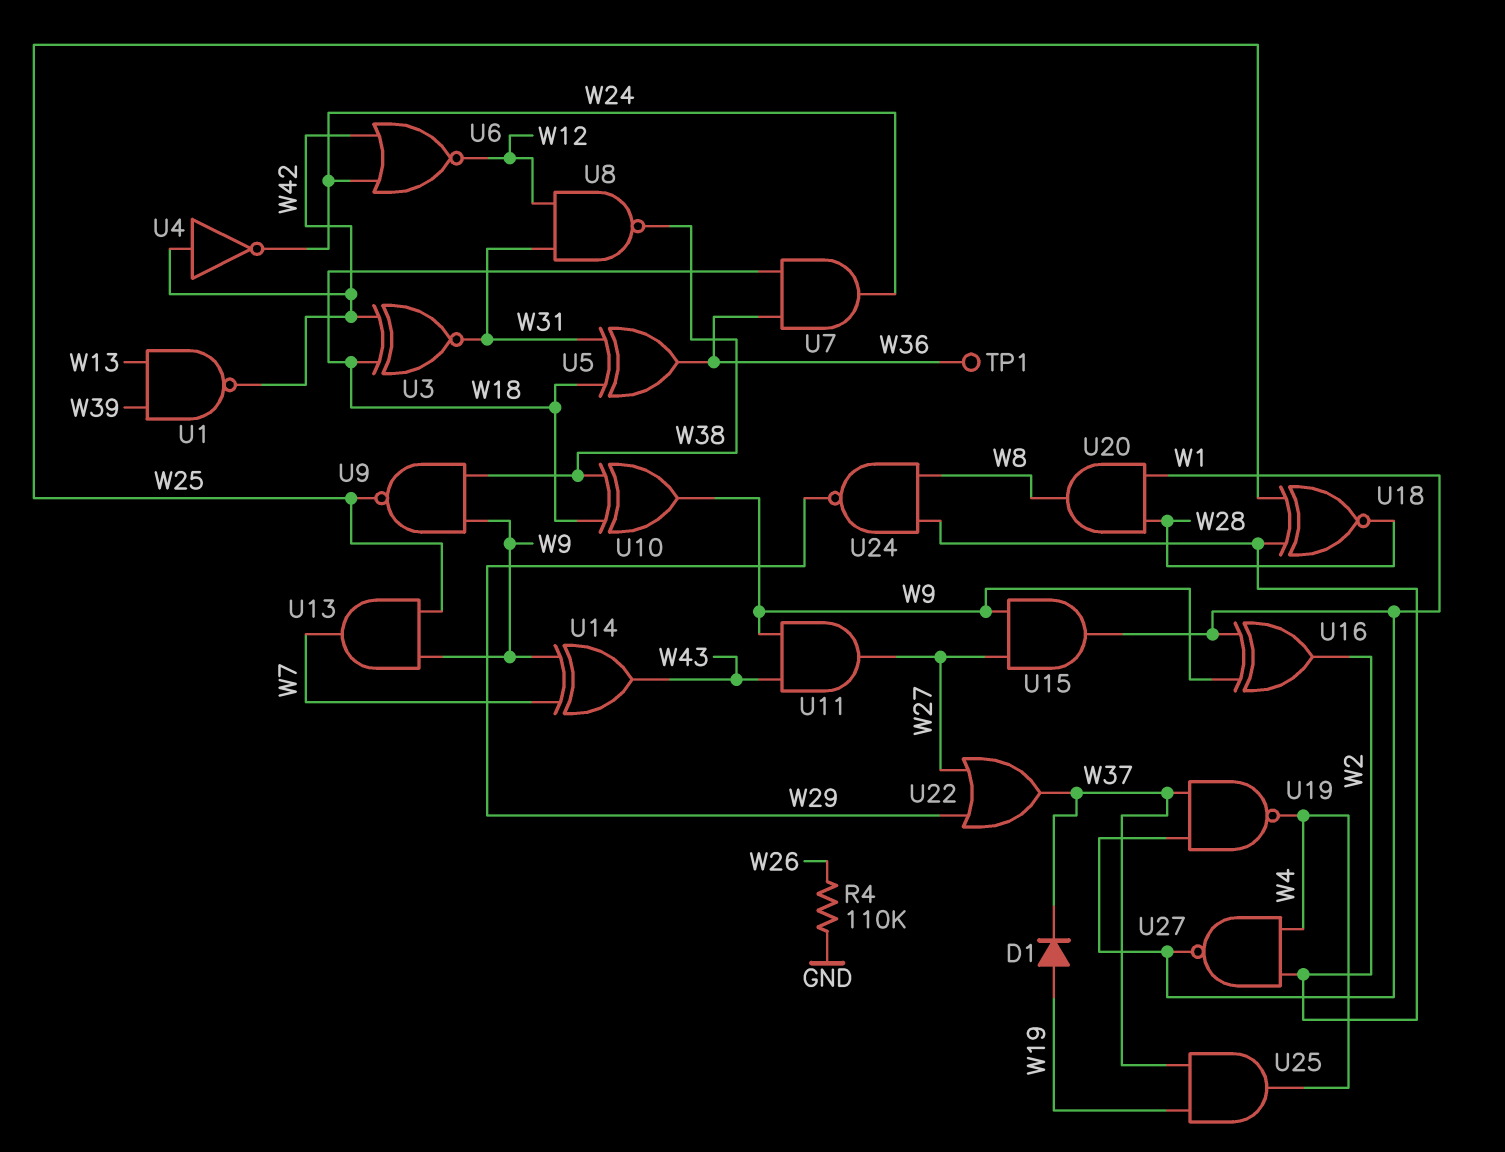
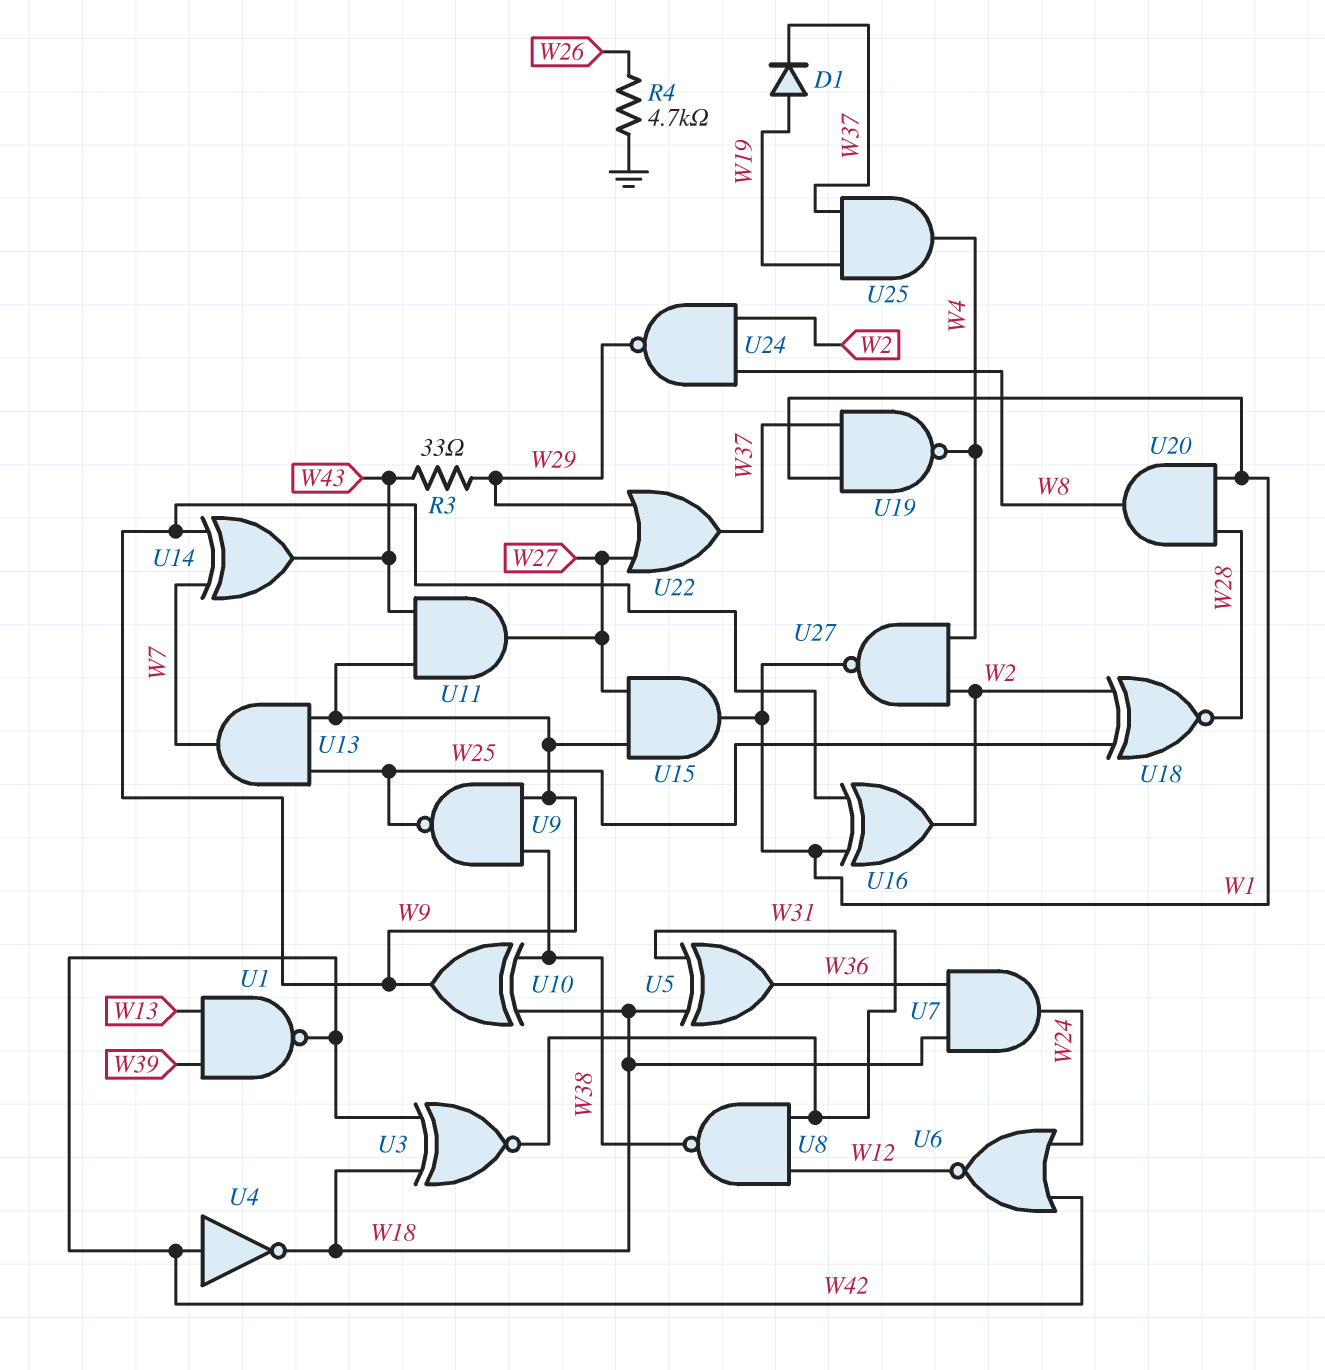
R3: none -> 33 (W29, W43)
R4: 110k (GND, W26) -> 4.7k (GND, W26)
TP1: test point (W36) -> none
U4: NOT (in W42, out W24) -> NOT (in W42, out W18)

